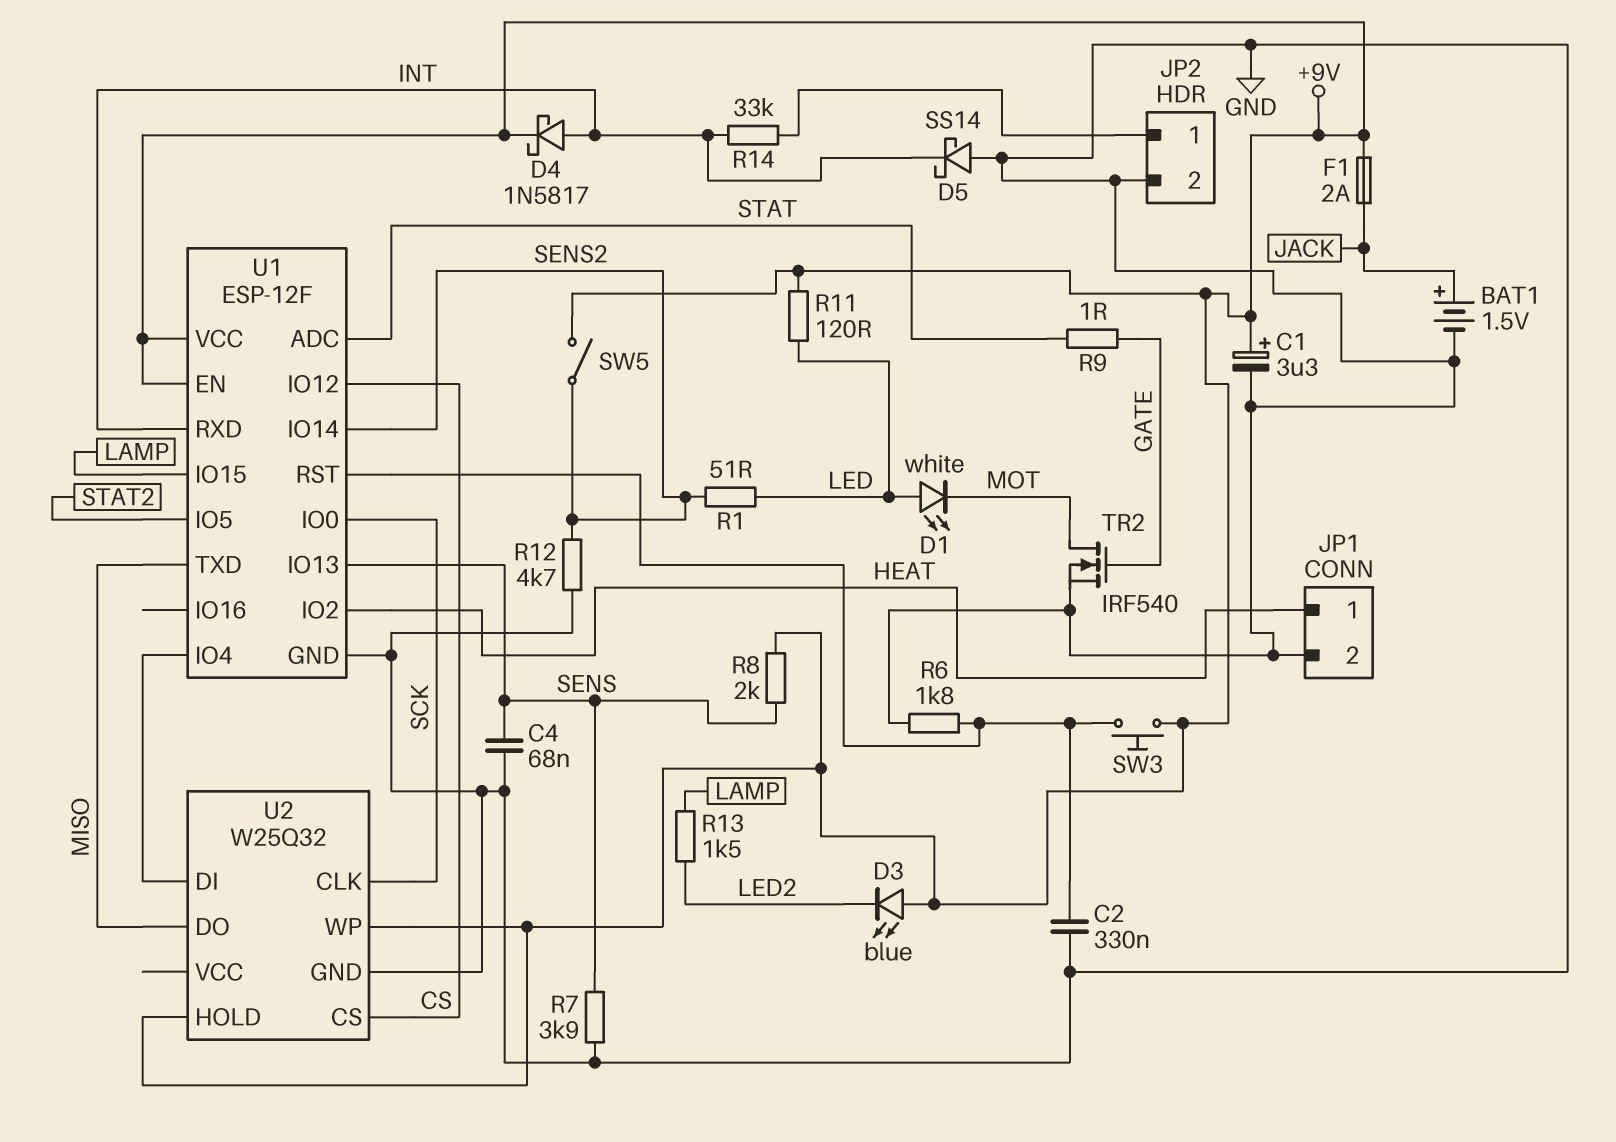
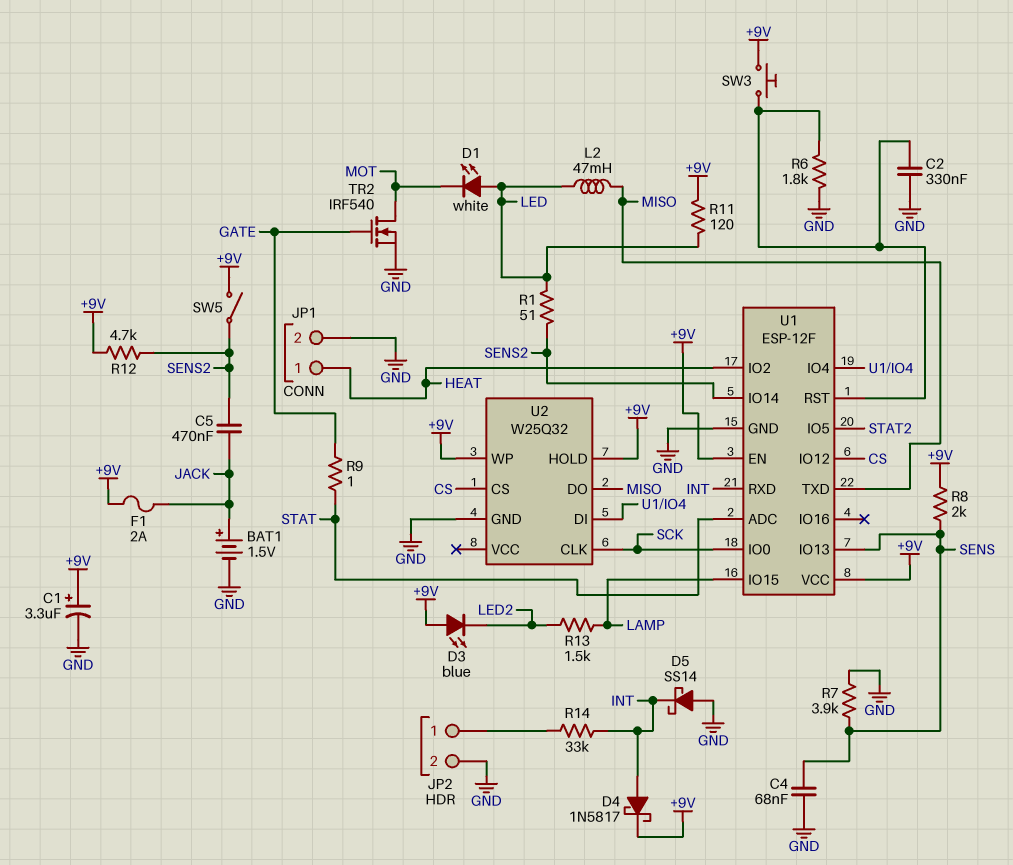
C5: none -> 470nF (JACK, SENS2)
L2: none -> 47mH (LED, MISO)
R12: 4.7k (GND, SENS2) -> 4.7k (+9V, SENS2)

